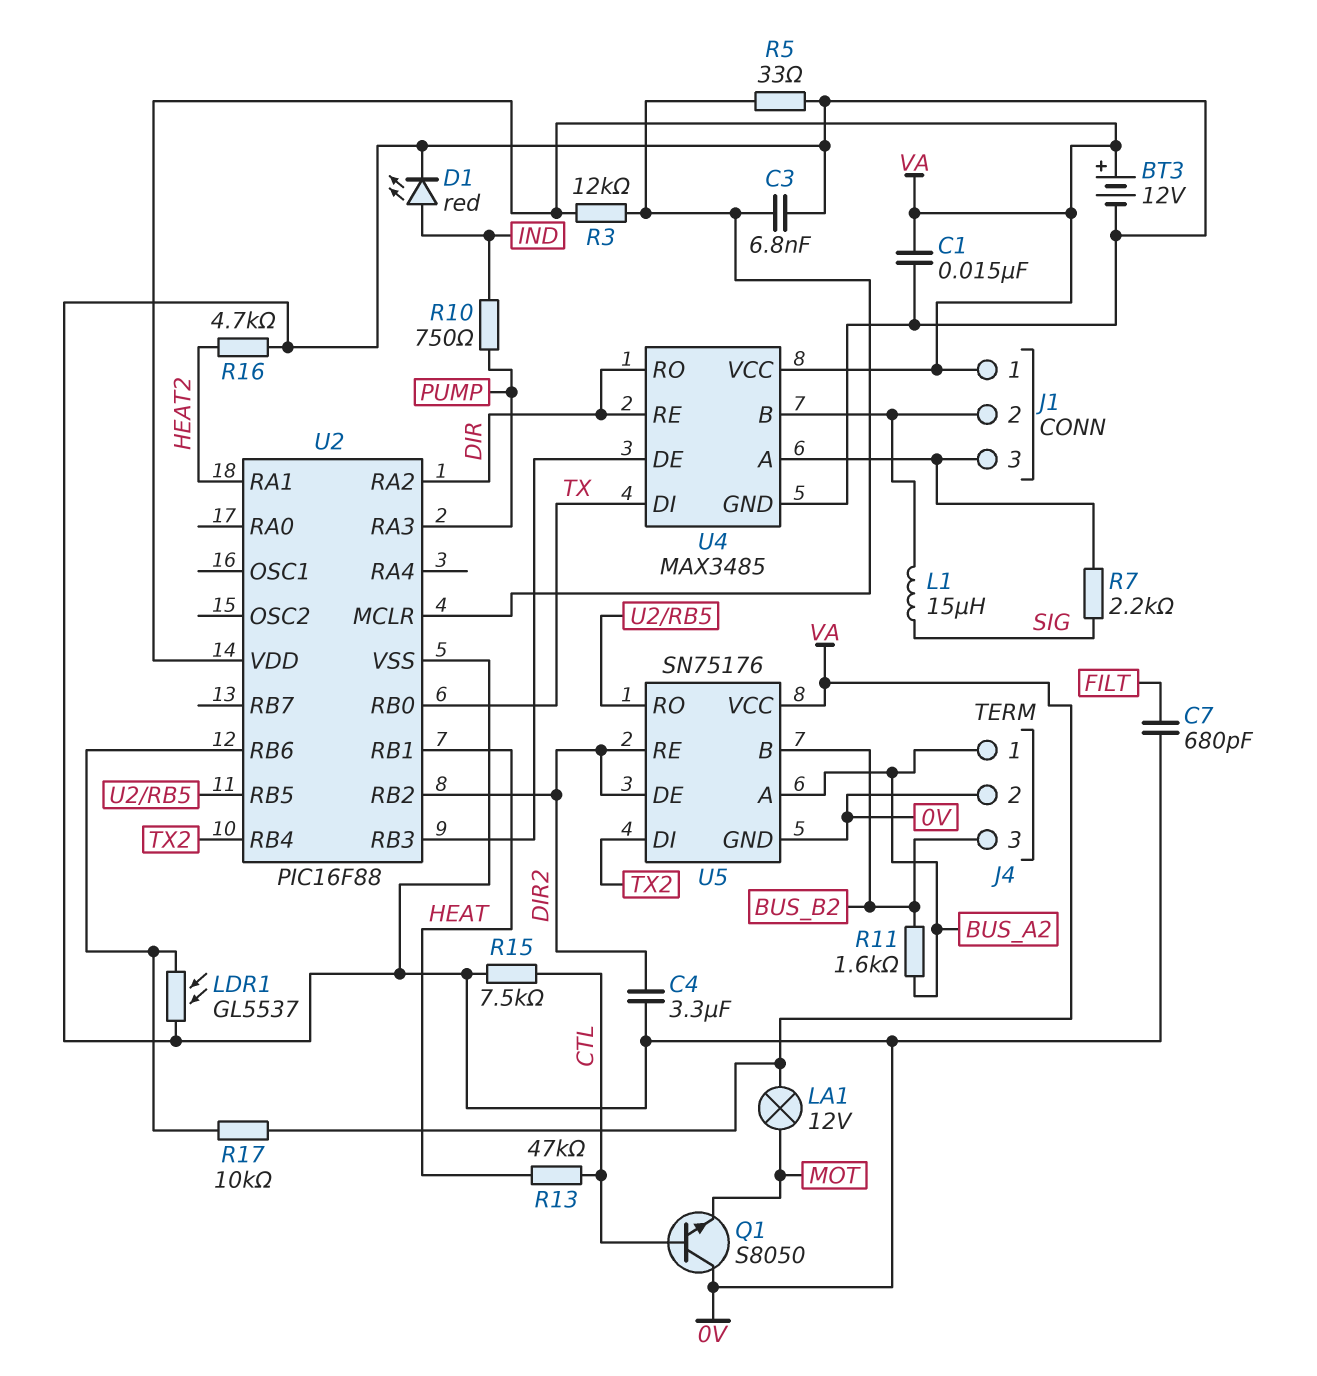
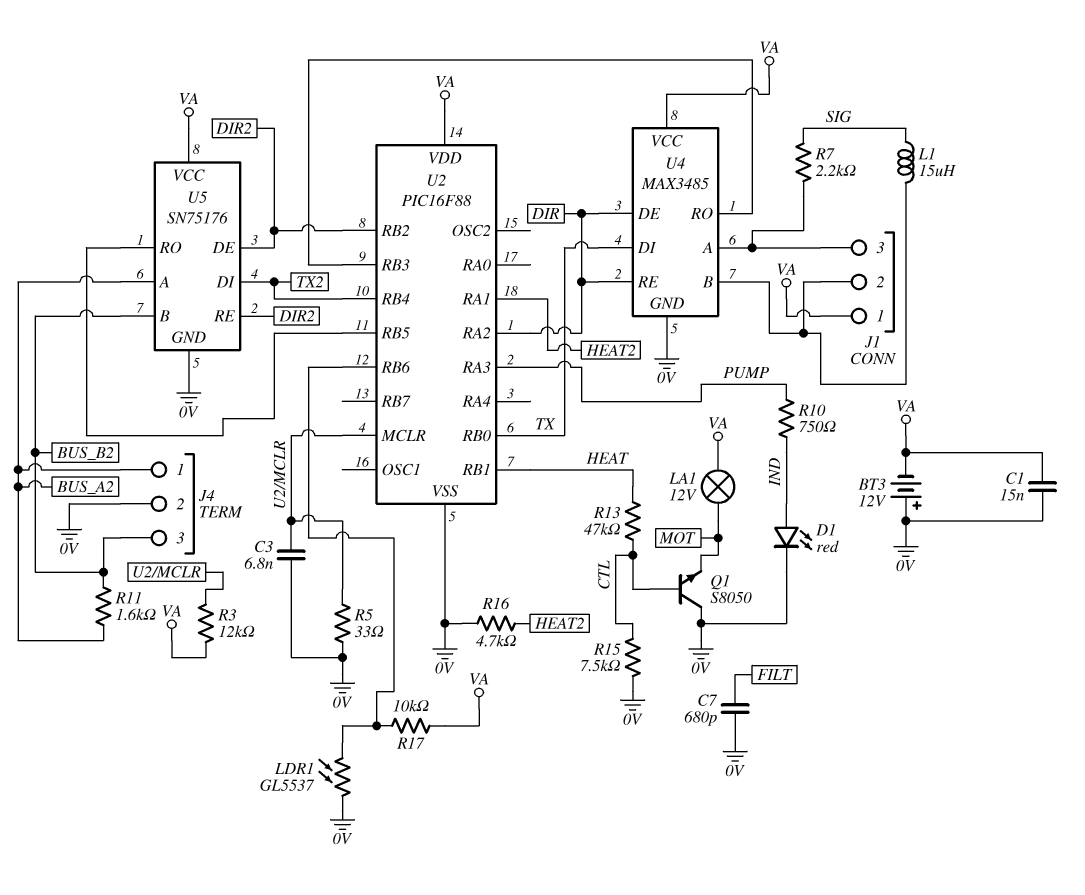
BT3: 12V (plus VA, minus 0V) -> 12V (plus 0V, minus VA)
C4: 3.3uF (0V, DIR2) -> none
U4 pin DE: U2/RB3 -> DIR
U4 pin RO: DIR -> U2/RB3

